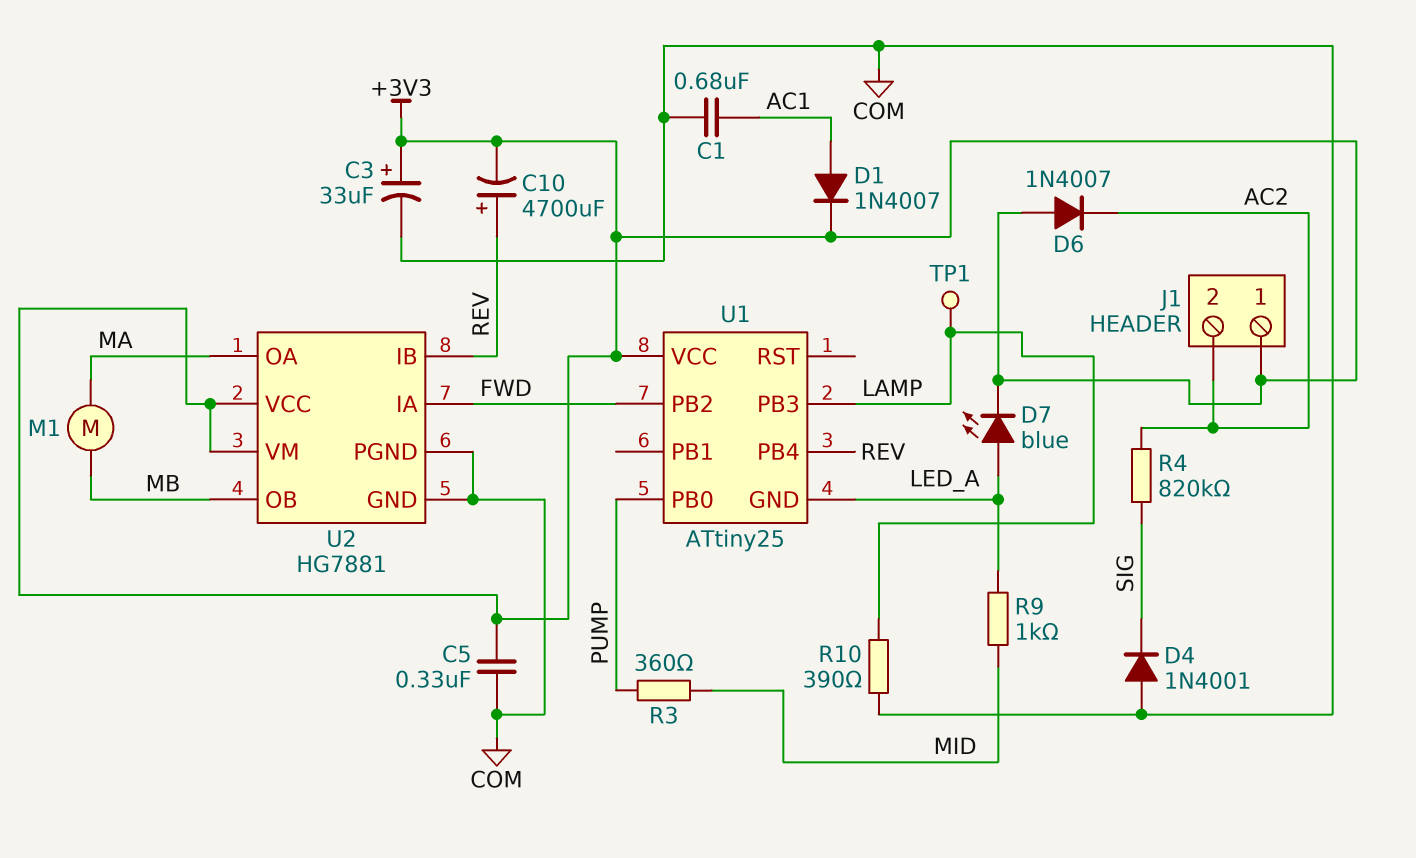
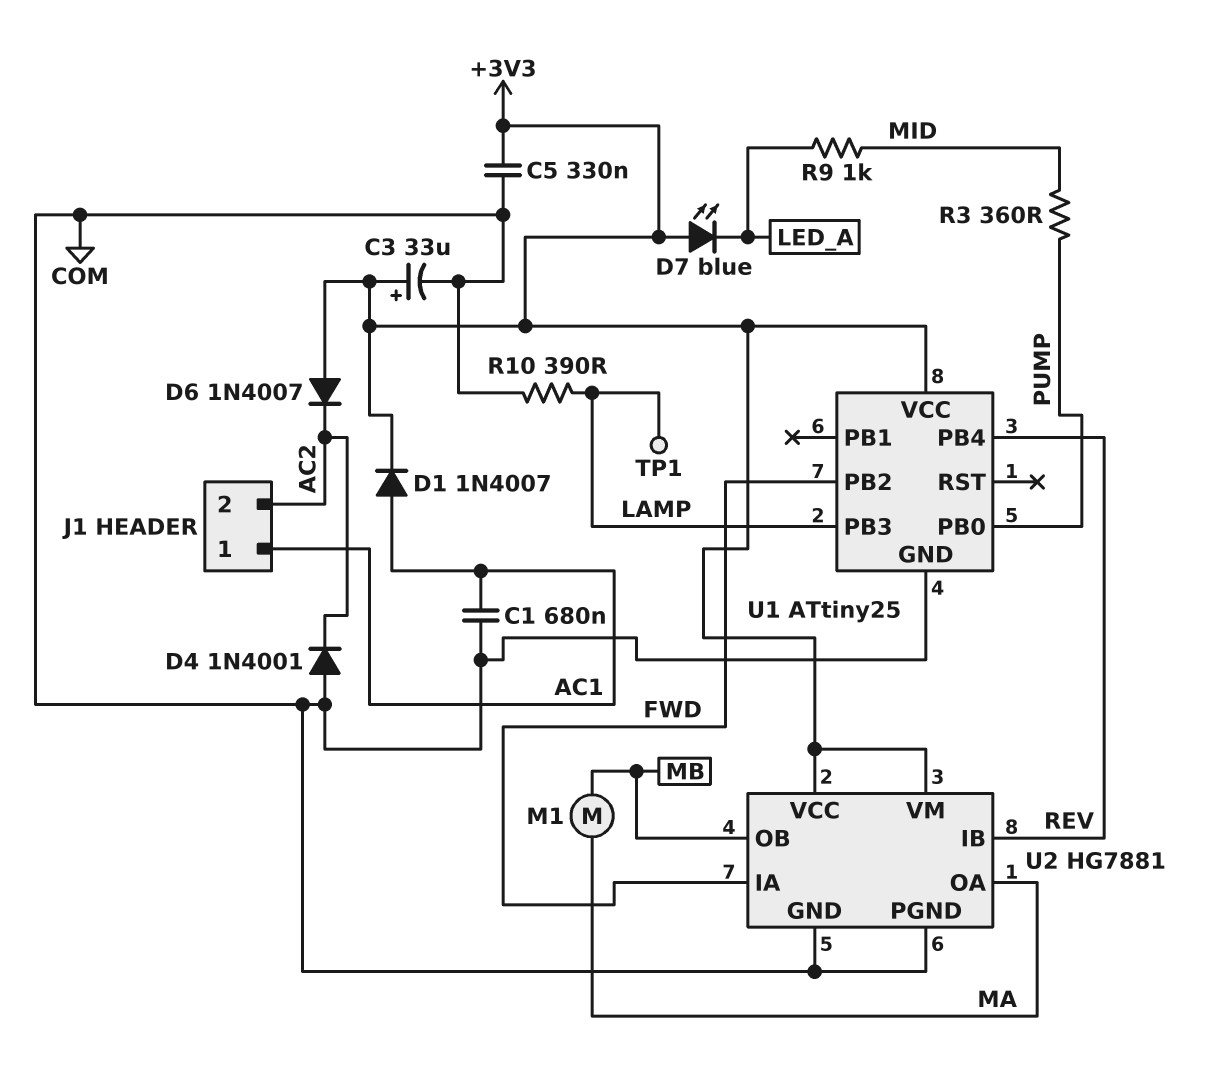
C10: 4700uF (plus REV, minus +3V3) -> none
D4: diode 1N4001 (A COM, K SIG) -> diode 1N4001 (A COM, K AC2)
D7: LED blue (A LED_A, K +3V3) -> LED blue (A +3V3, K LED_A)
J1 pin 1: +3V3 -> AC1
R4: 820k (AC2, SIG) -> none
U1 pin GND: LED_A -> COM

